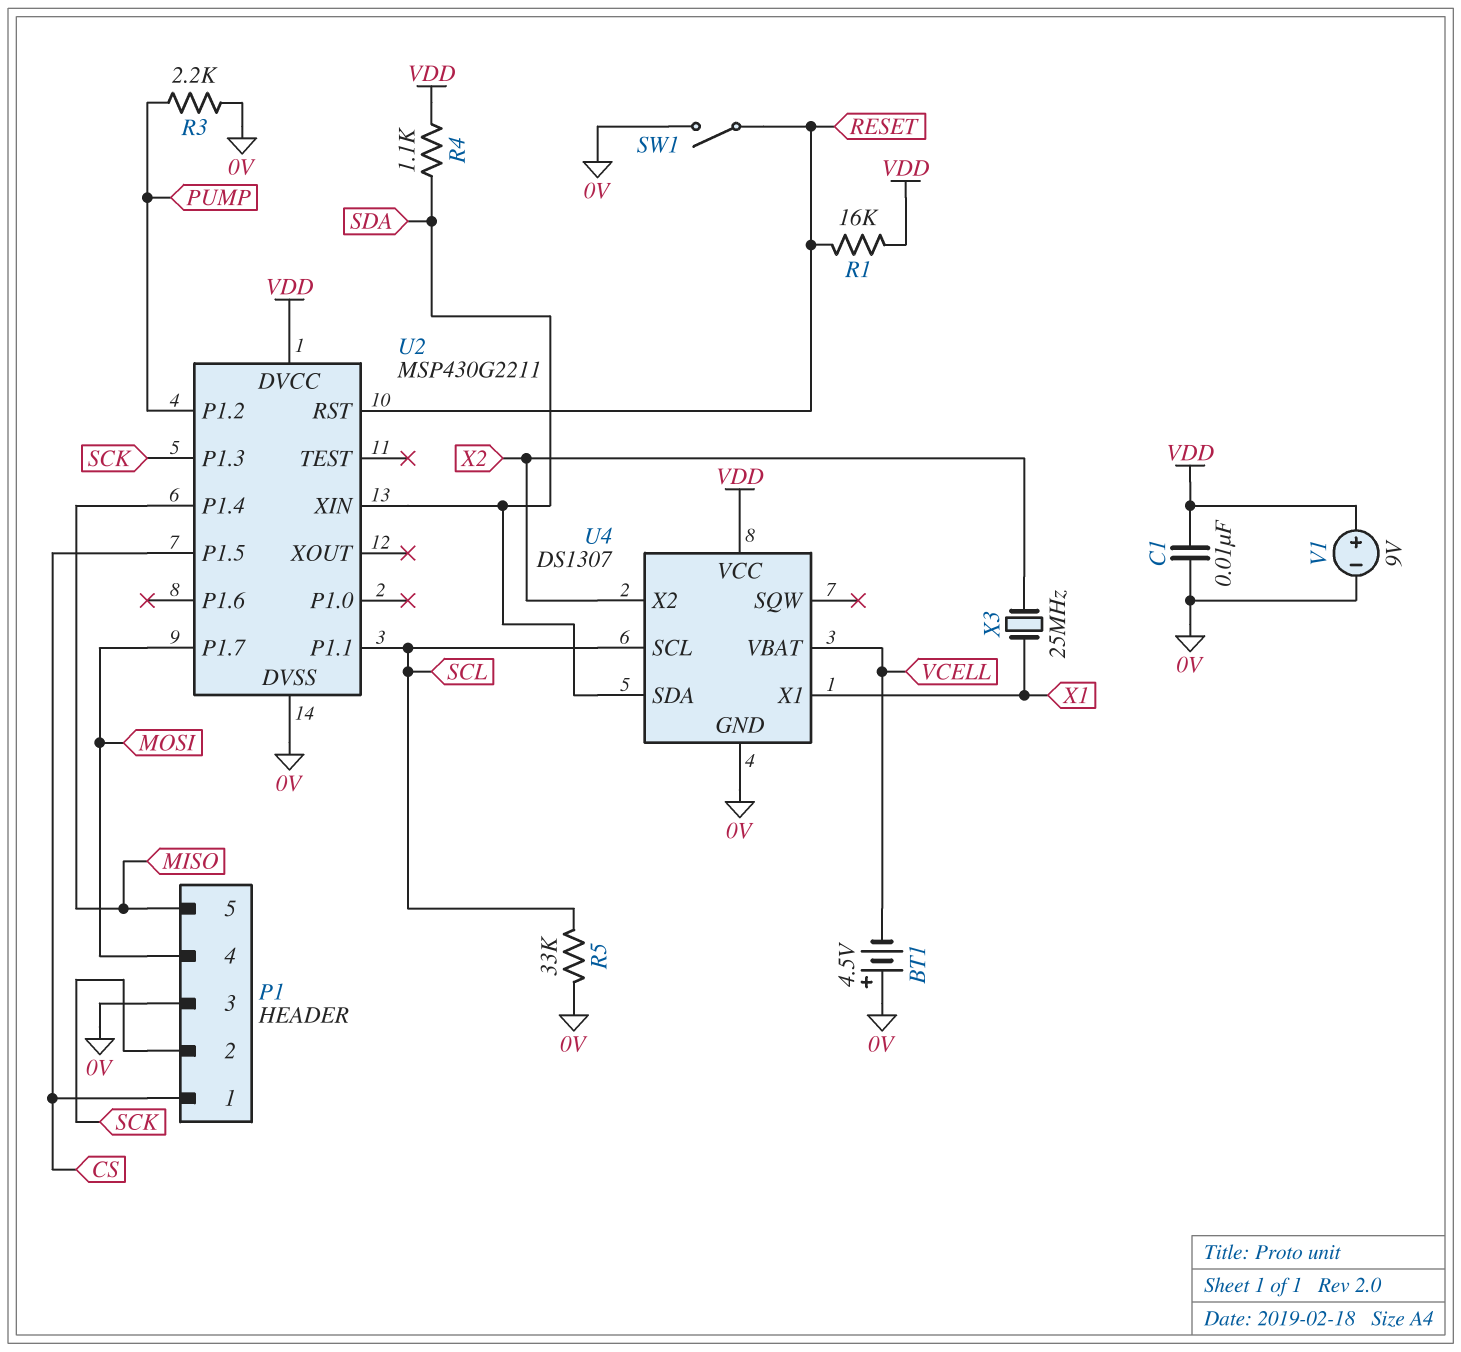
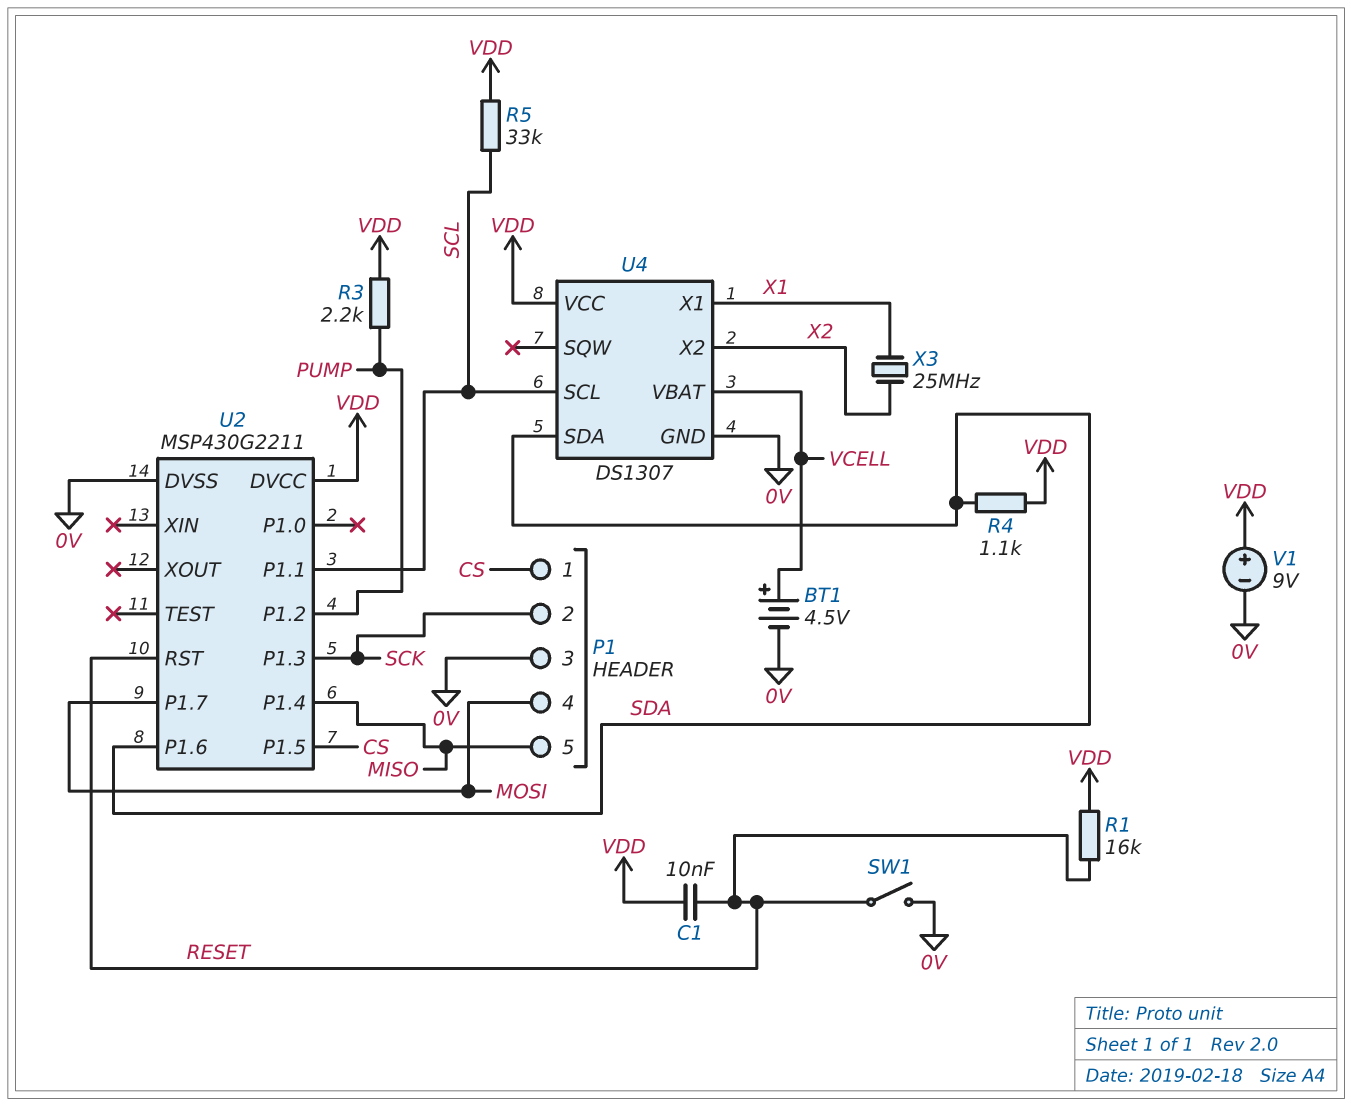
BT1: 4.5V (plus 0V, minus VCELL) -> 4.5V (plus VCELL, minus 0V)
C1: 10nF (0V, VDD) -> 10nF (RESET, VDD)
R3: 2.2k (0V, PUMP) -> 2.2k (PUMP, VDD)
R5: 33k (0V, SCL) -> 33k (SCL, VDD)
U2 pin P1.6: none -> SDA
U2 pin XIN: SDA -> none

